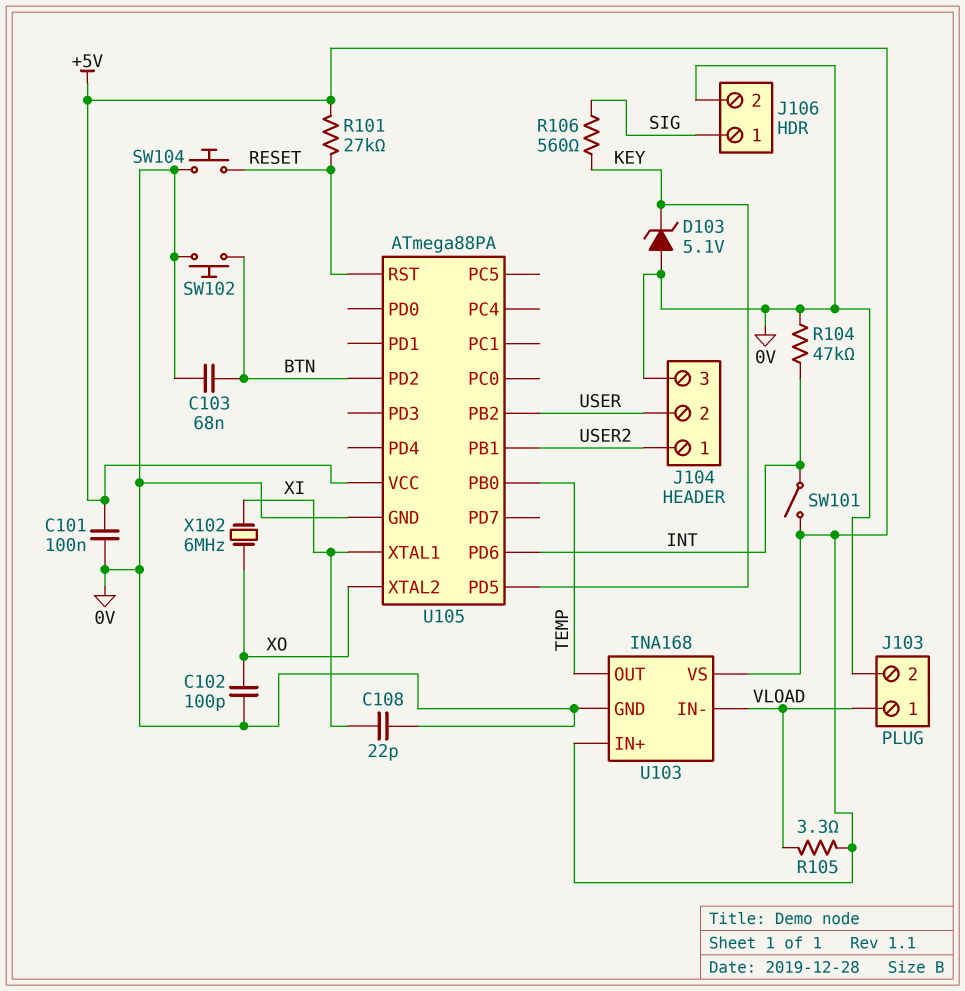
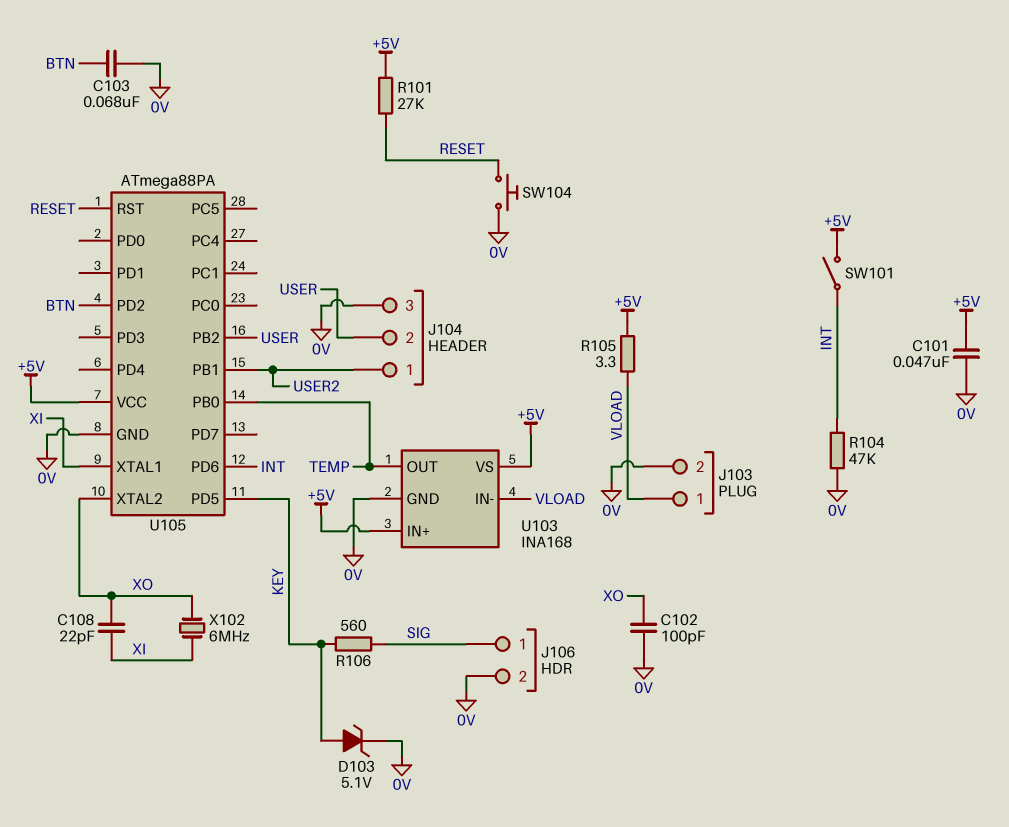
C101: 100nF (+5V, 0V) -> 47nF (+5V, 0V)
C108: 22pF (0V, XI) -> 22pF (XI, XO)
D103: zener 5.1V (A 0V, K KEY) -> zener 5.1V (A KEY, K 0V)
SW102: button (0V, BTN) -> none

